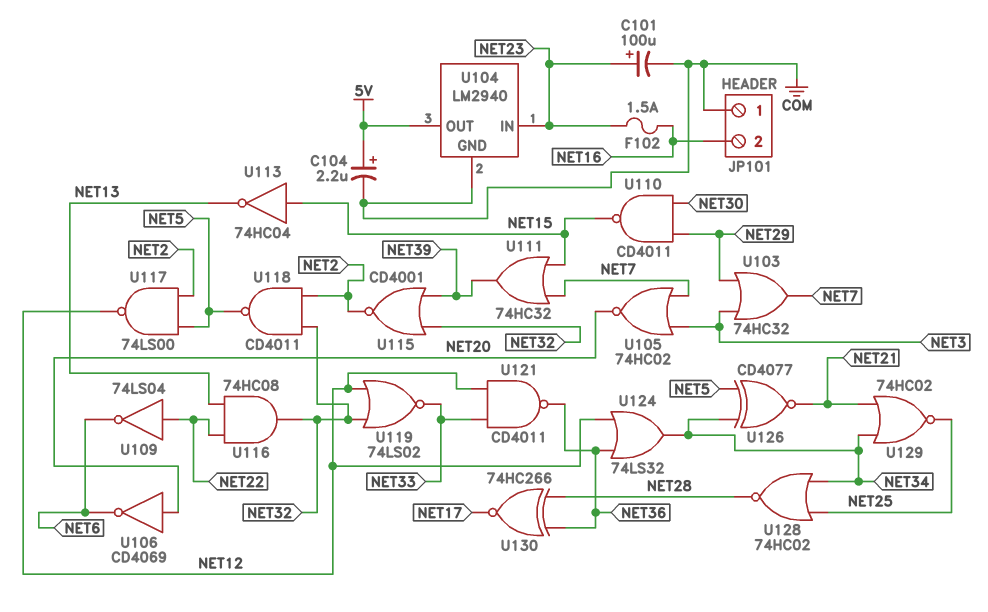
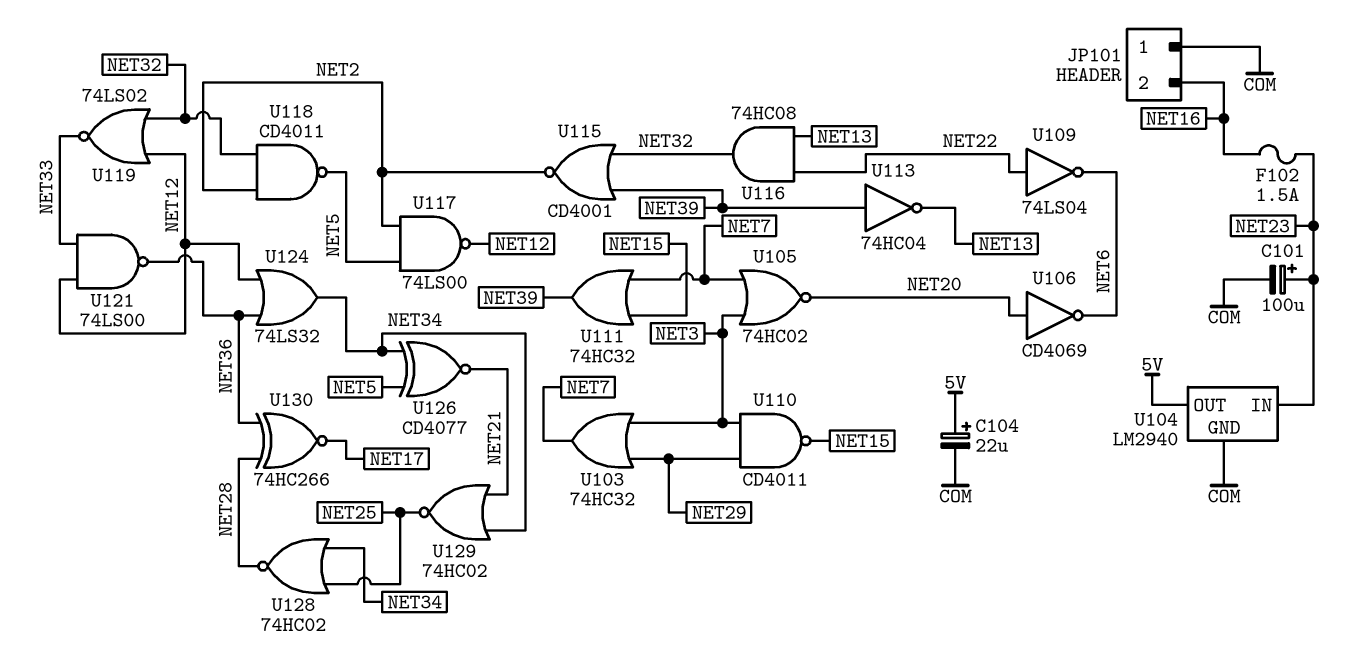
C104: 2.2uF (plus 5V, minus COM) -> 22uF (plus 5V, minus COM)
U110: NAND CD4011 (in NET29, in NET30, out NET15) -> NAND CD4011 (in NET3, in NET29, out NET15)
U113: NOT 74HC04 (in NET15, out NET13) -> NOT 74HC04 (in NET39, out NET13)
U121: NAND CD4011 (in NET12, in NET33, out NET36) -> NAND 74LS00 (in NET12, in NET33, out NET36)

